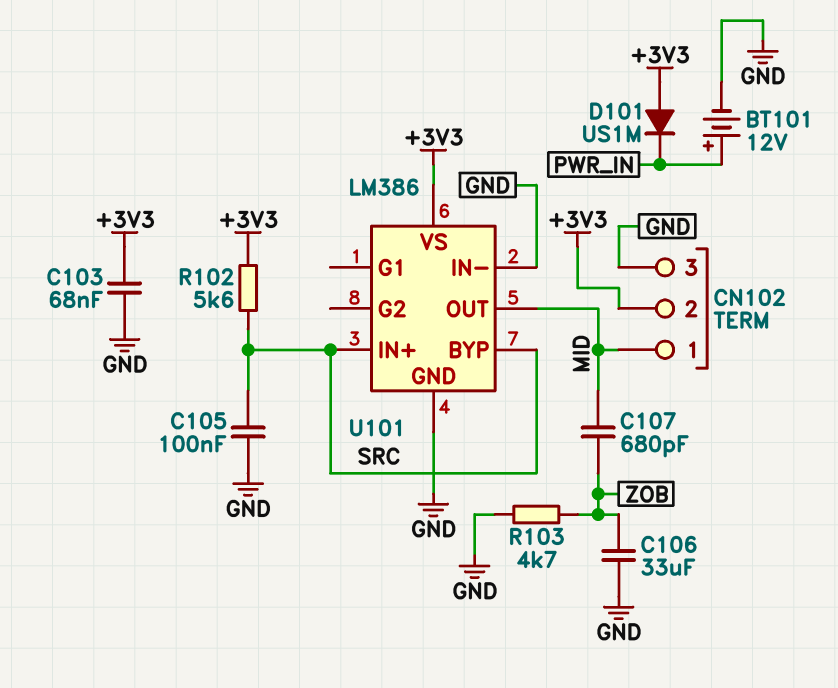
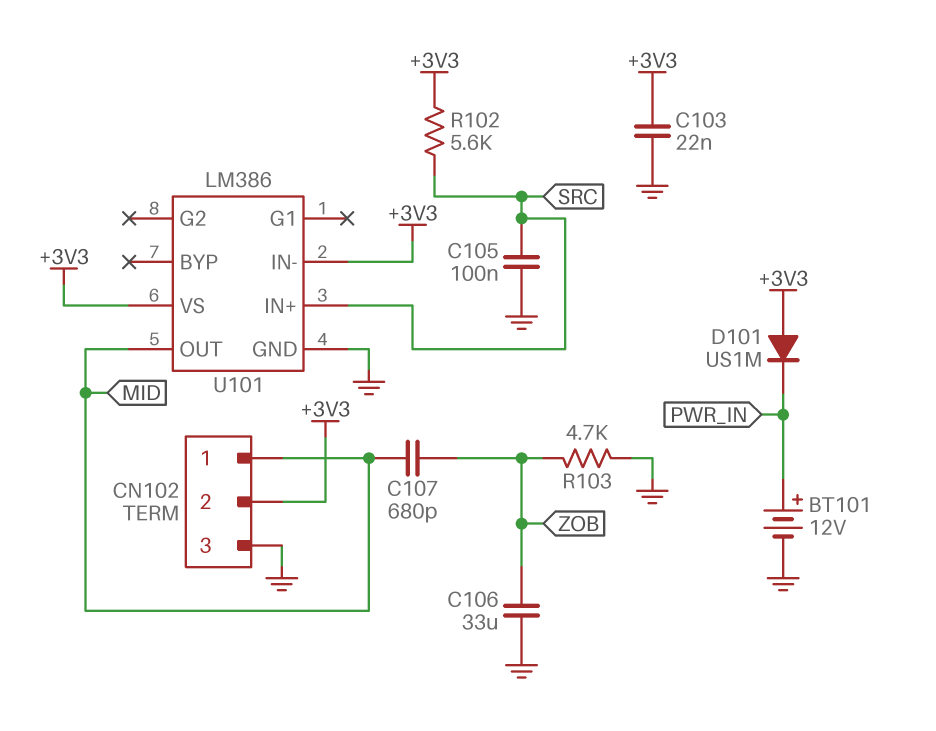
C103: 68nF (+3V3, GND) -> 22nF (+3V3, GND)
U101 pin BYP: SRC -> none
U101 pin IN-: GND -> +3V3

